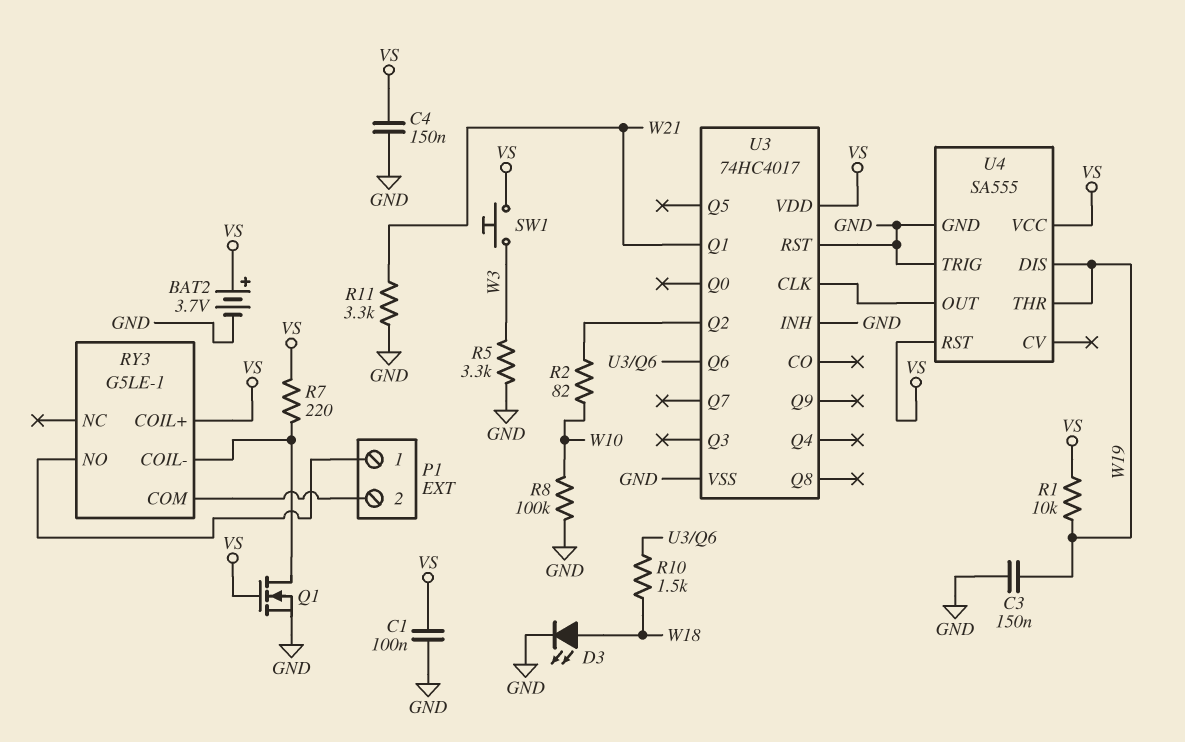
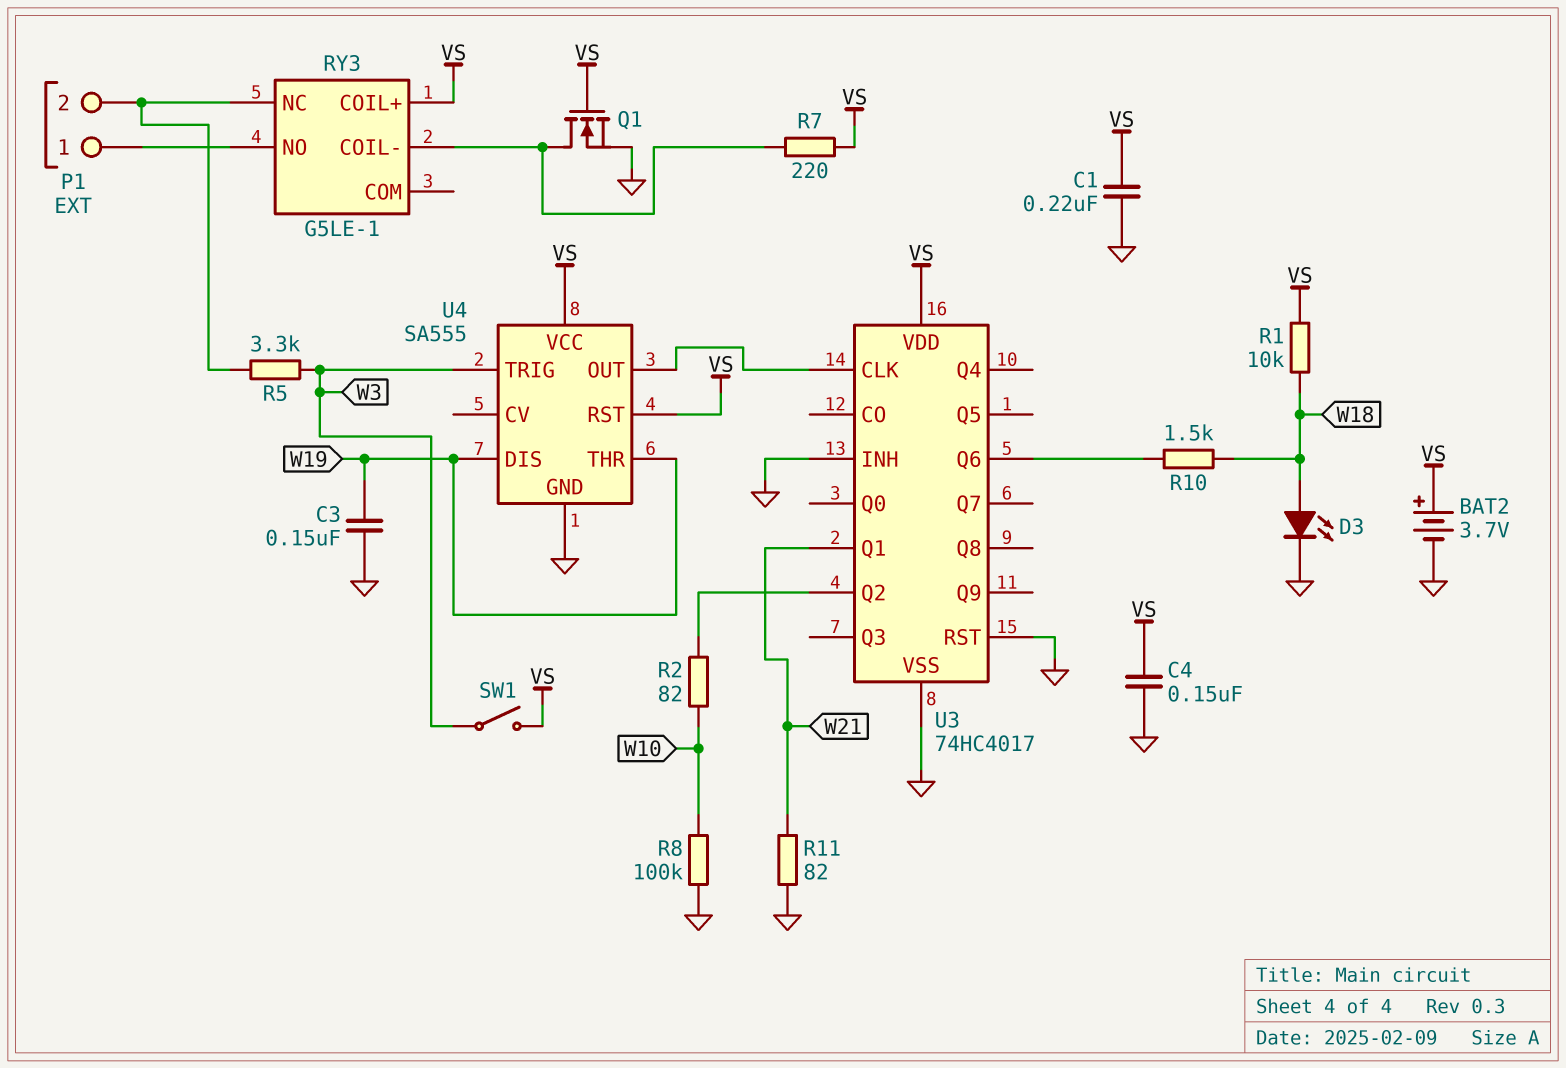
C1: 100nF (GND, VS) -> 220nF (GND, VS)
R1: 10k (VS, W19) -> 10k (VS, W18)
R5: 3.3k (GND, W3) -> 3.3k (P1/2, W3)
R11: 3.3k (GND, W21) -> 82 (GND, W21)
RY3 pin COM: P1/2 -> none
RY3 pin NC: none -> P1/2
SW1: button (VS, W3) -> switch (VS, W3)
U4 pin TRIG: GND -> W3

